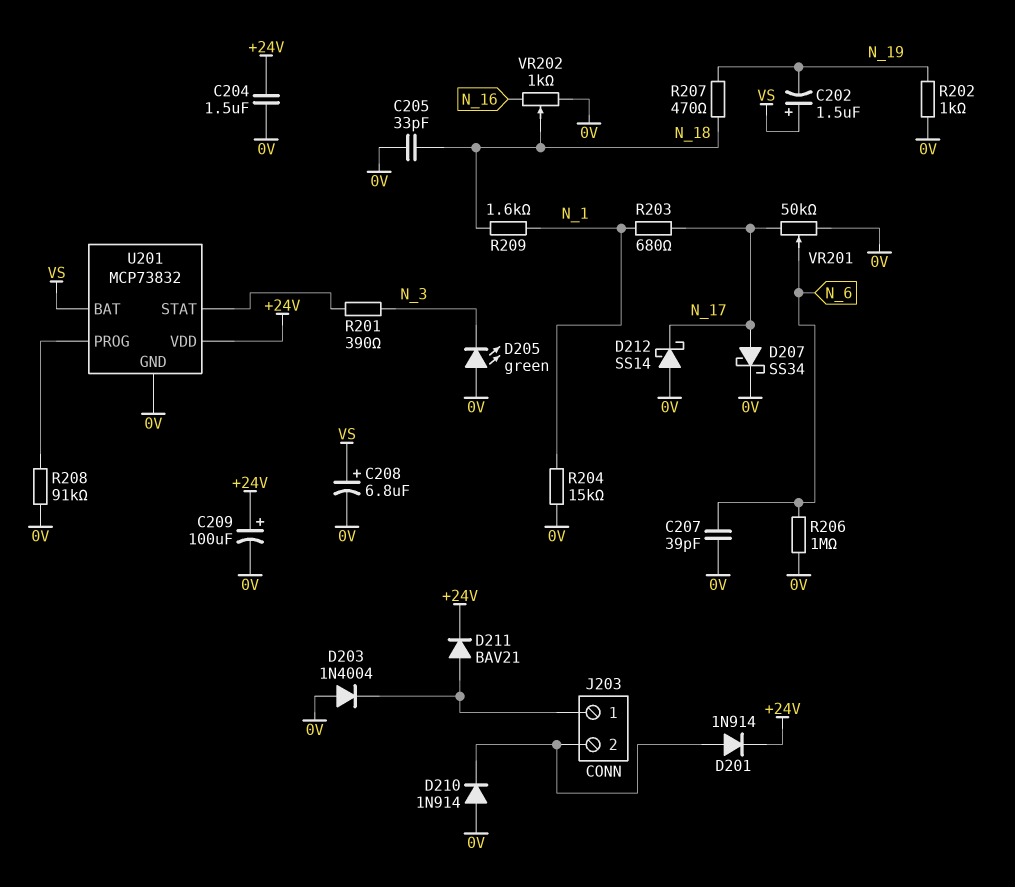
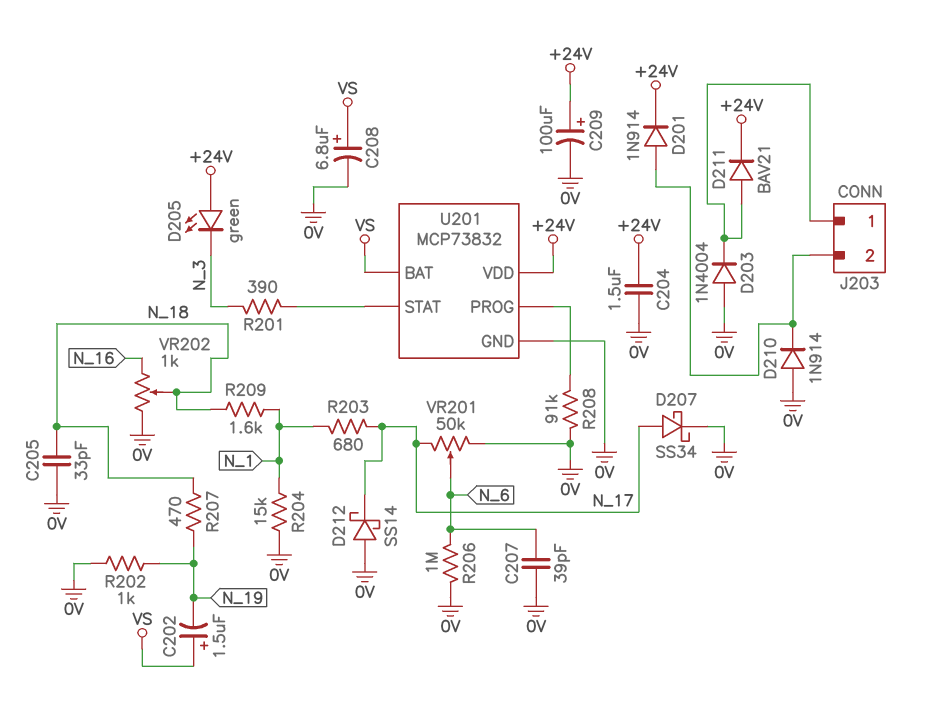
D205: LED green (A 0V, K N_3) -> LED green (A +24V, K N_3)

